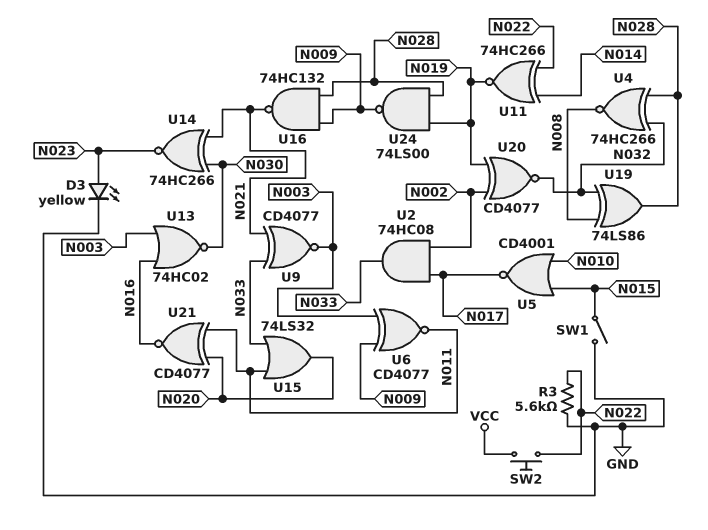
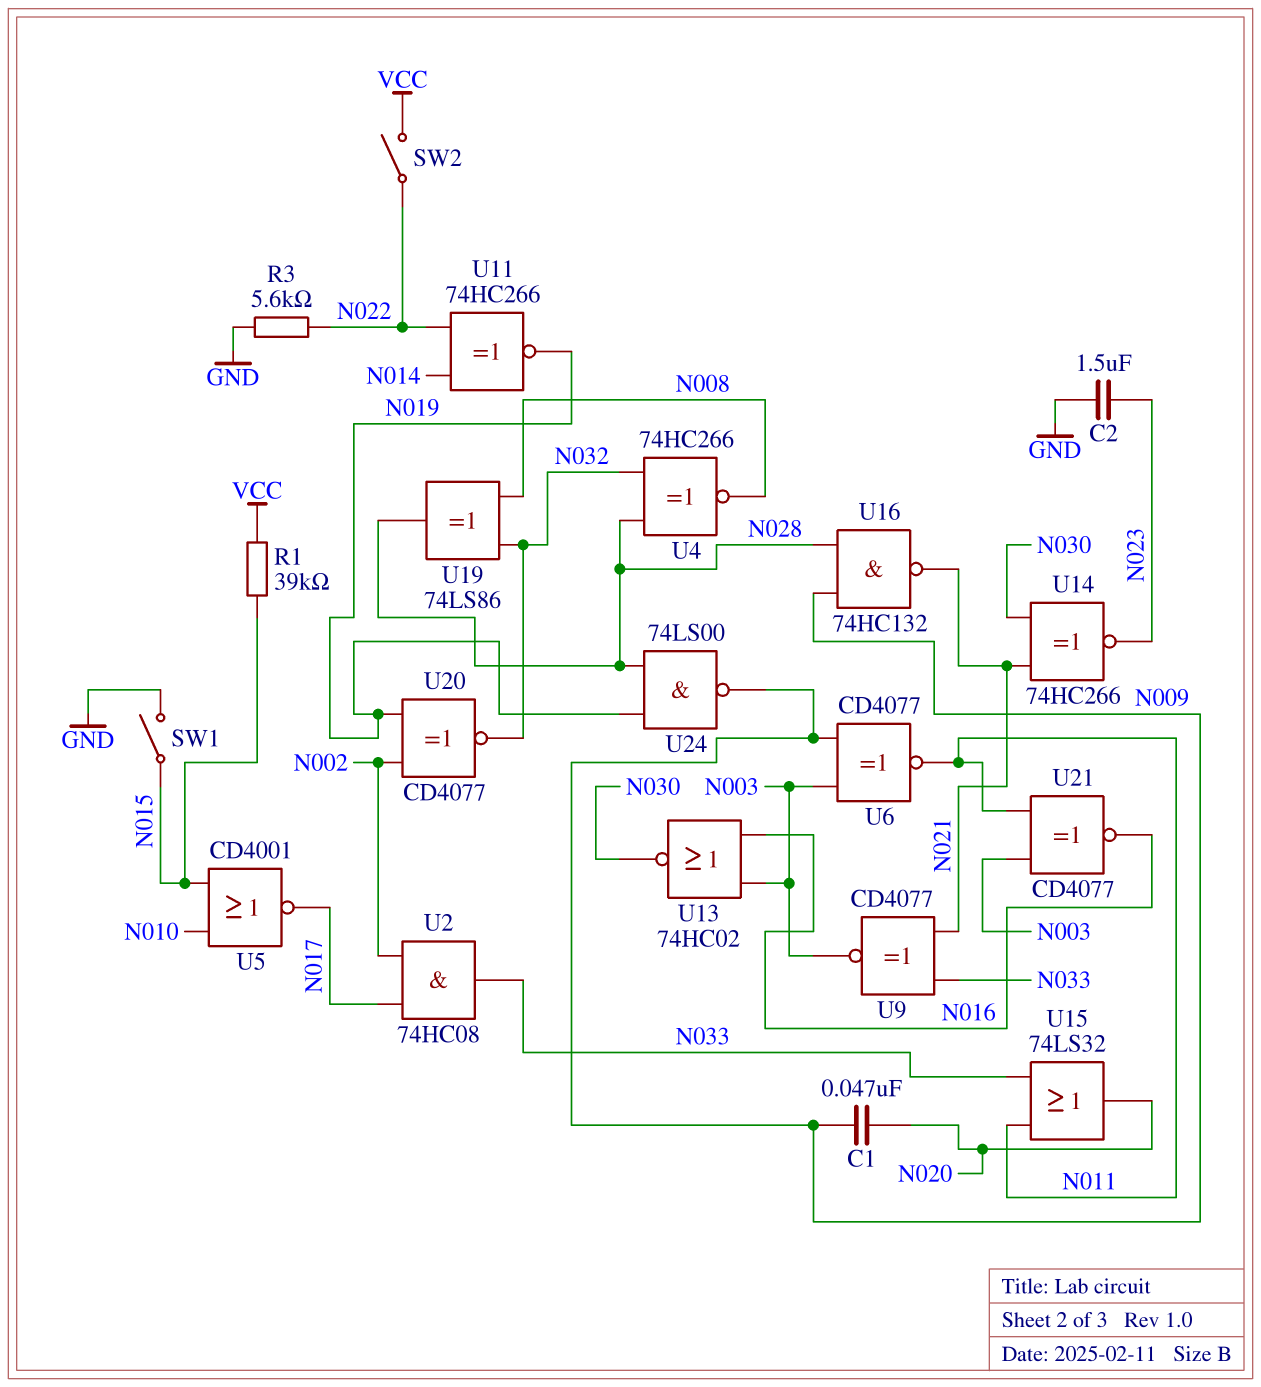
C1: none -> 47nF (N009, N020)
C2: none -> 1.5uF (GND, N023)
D3: LED yellow (A N023, K GND) -> none
R1: none -> 39k (N015, VCC)
SW2: button (N022, VCC) -> switch (N022, VCC)
U21: XNOR CD4077 (in N011, in N020, out N016) -> XNOR CD4077 (in N003, in N011, out N016)

